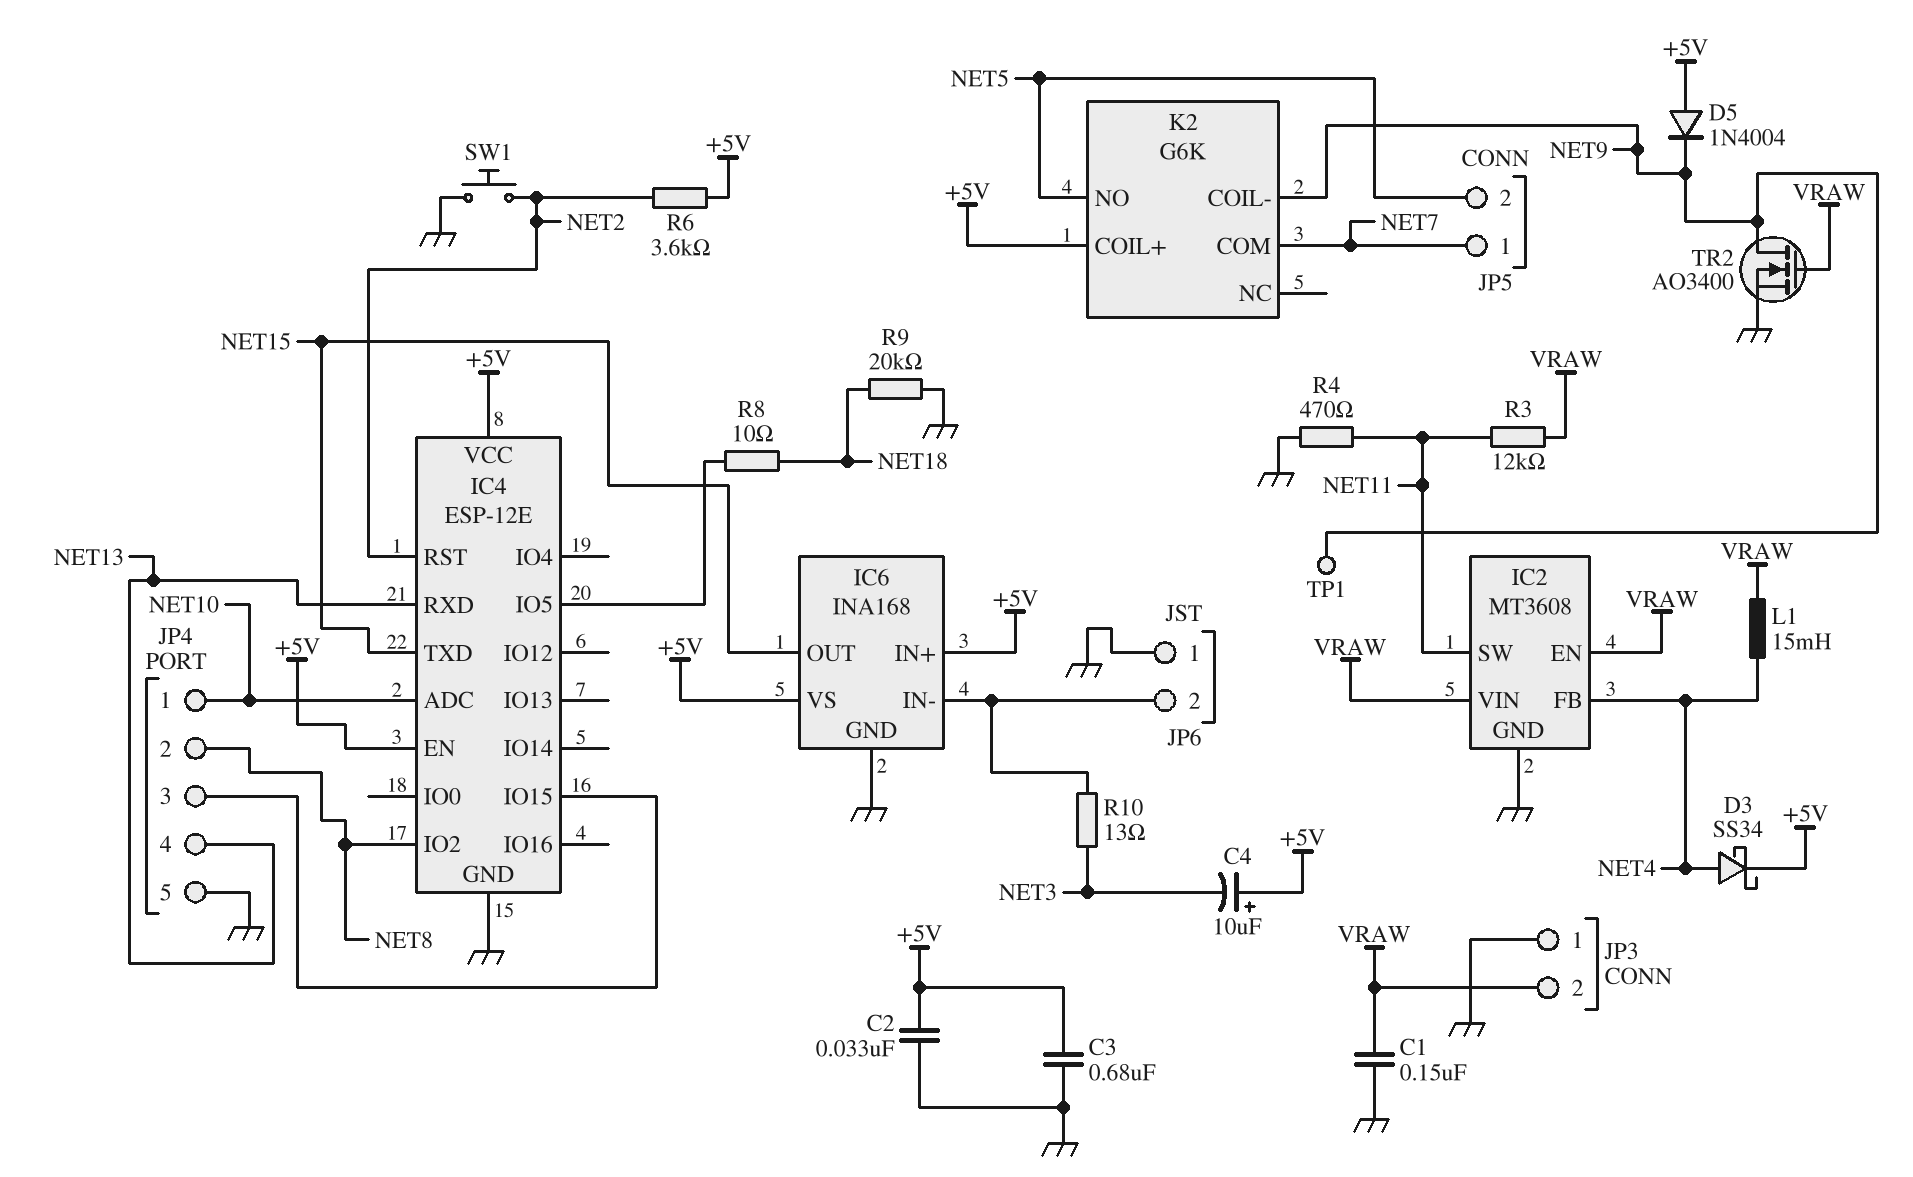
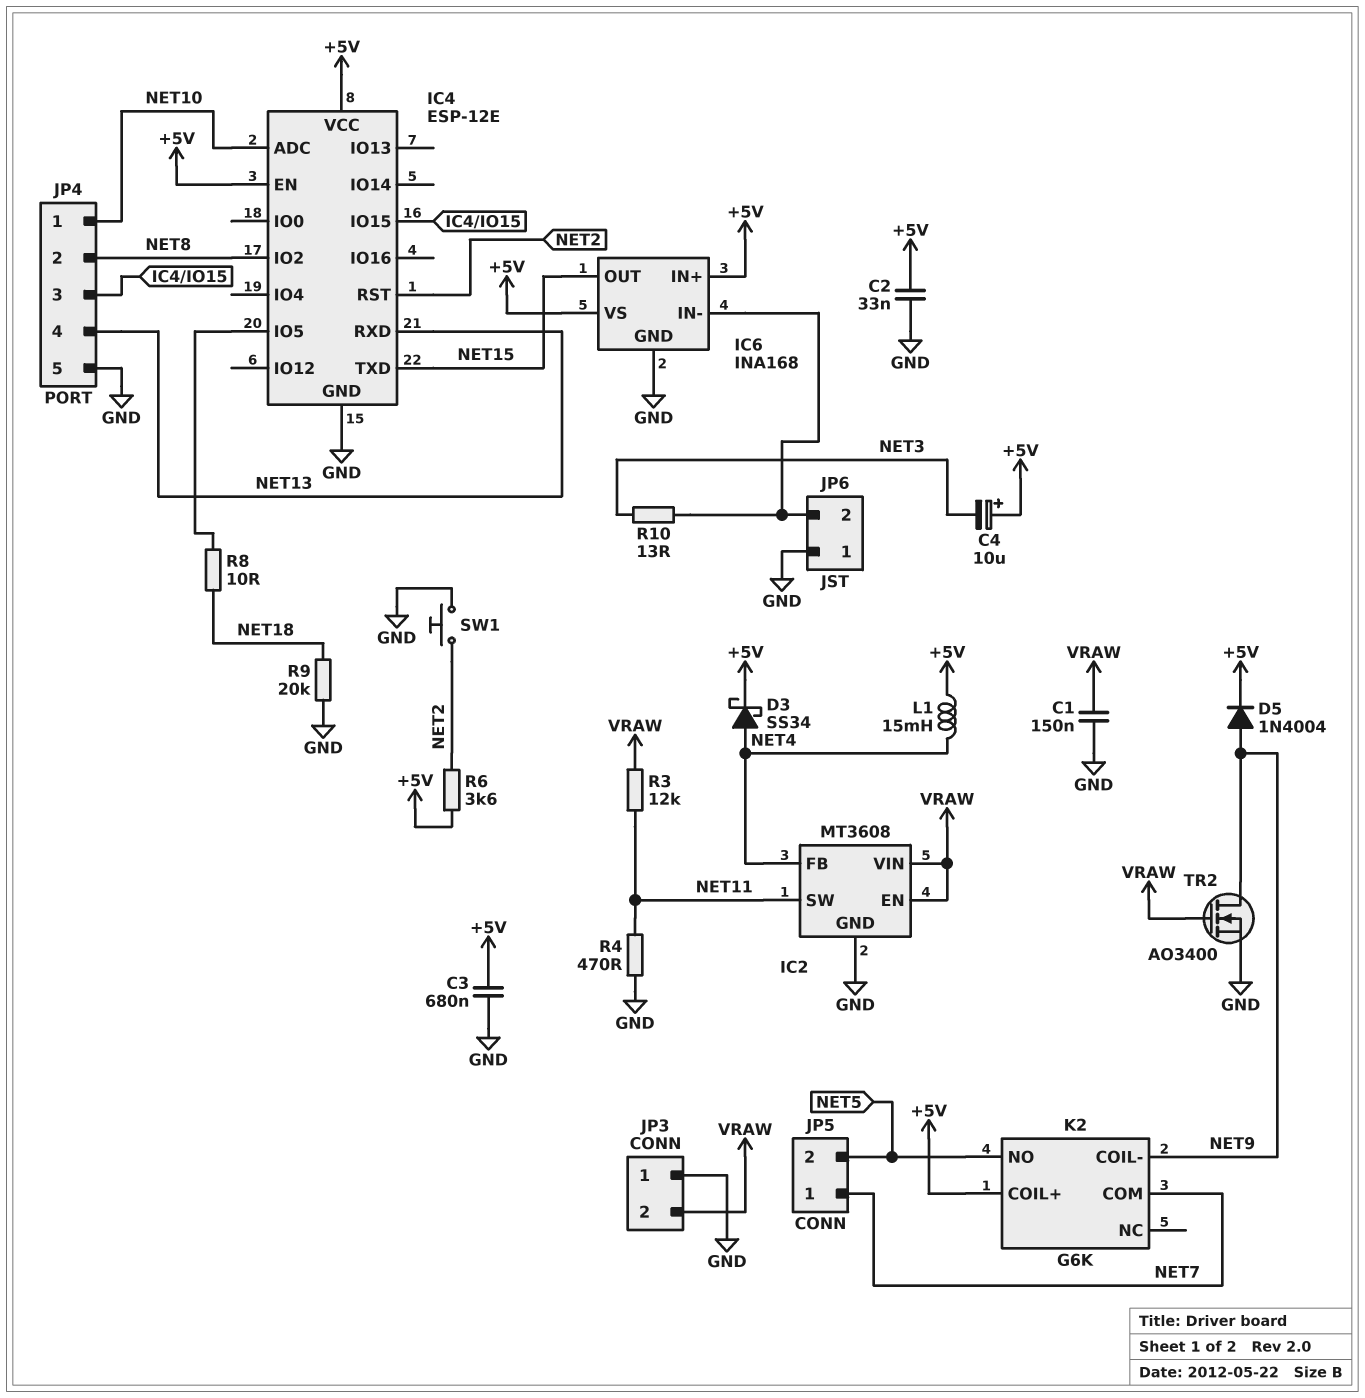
D5: diode 1N4004 (A +5V, K NET9) -> diode 1N4004 (A NET9, K +5V)
L1: 15mH (NET4, VRAW) -> 15mH (+5V, NET4)
TP1: test point (NET9) -> none

